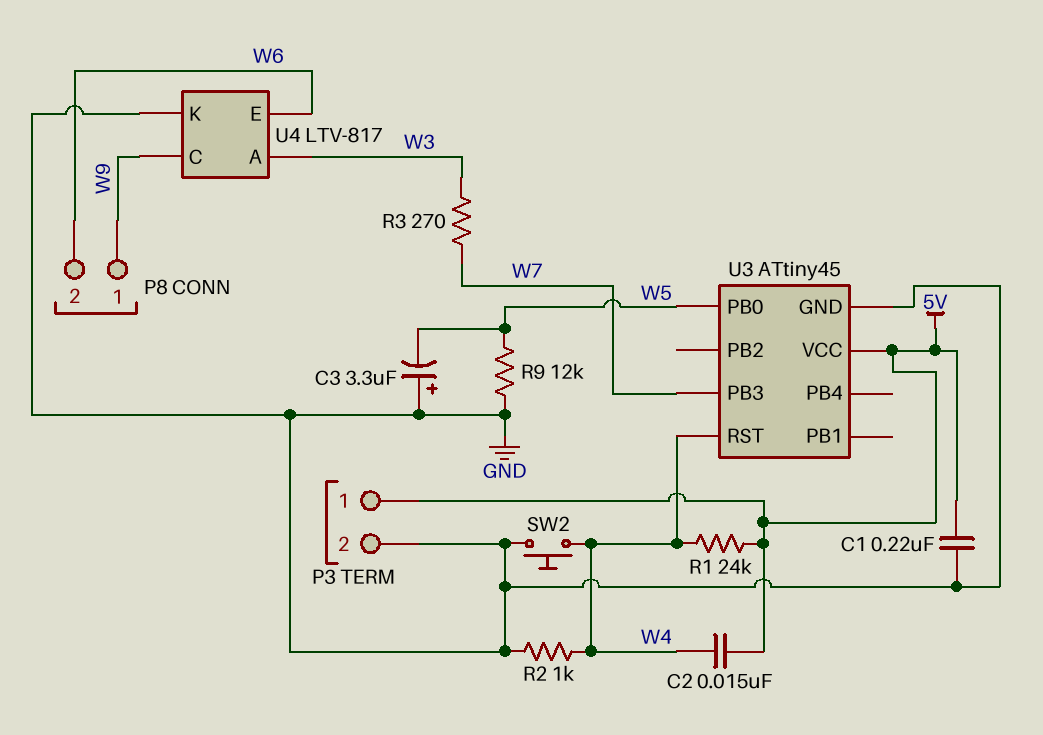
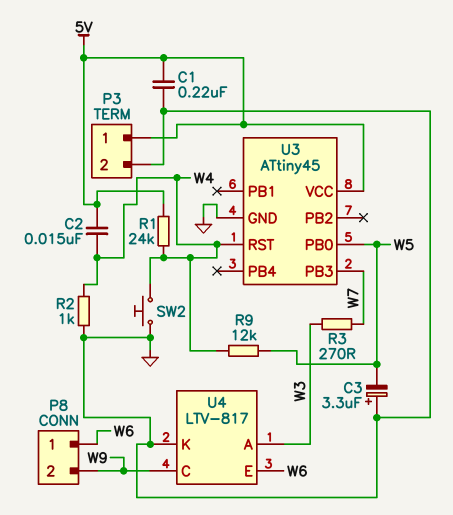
P8 pin 1: W9 -> W6
P8 pin 2: W6 -> W9
R9: 12k (GND, W5) -> 12k (W4, W5)

